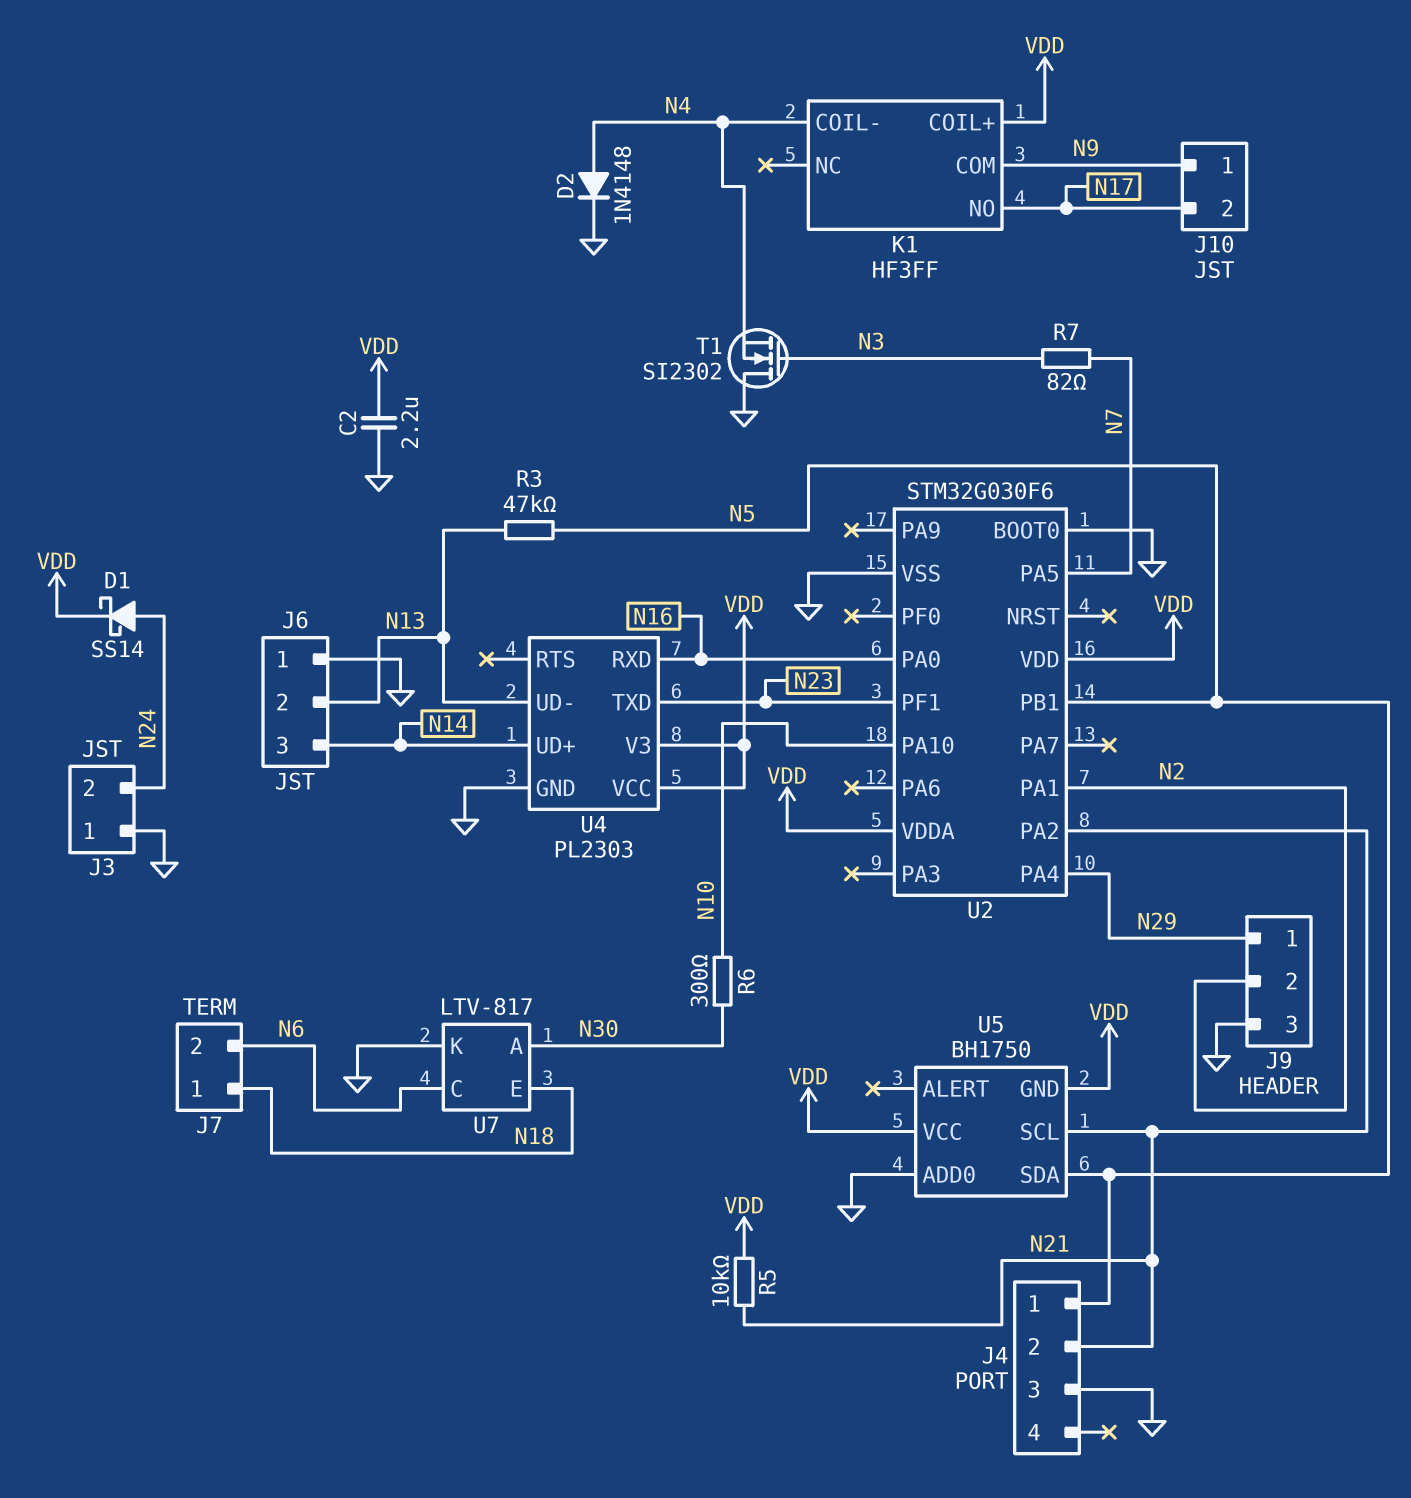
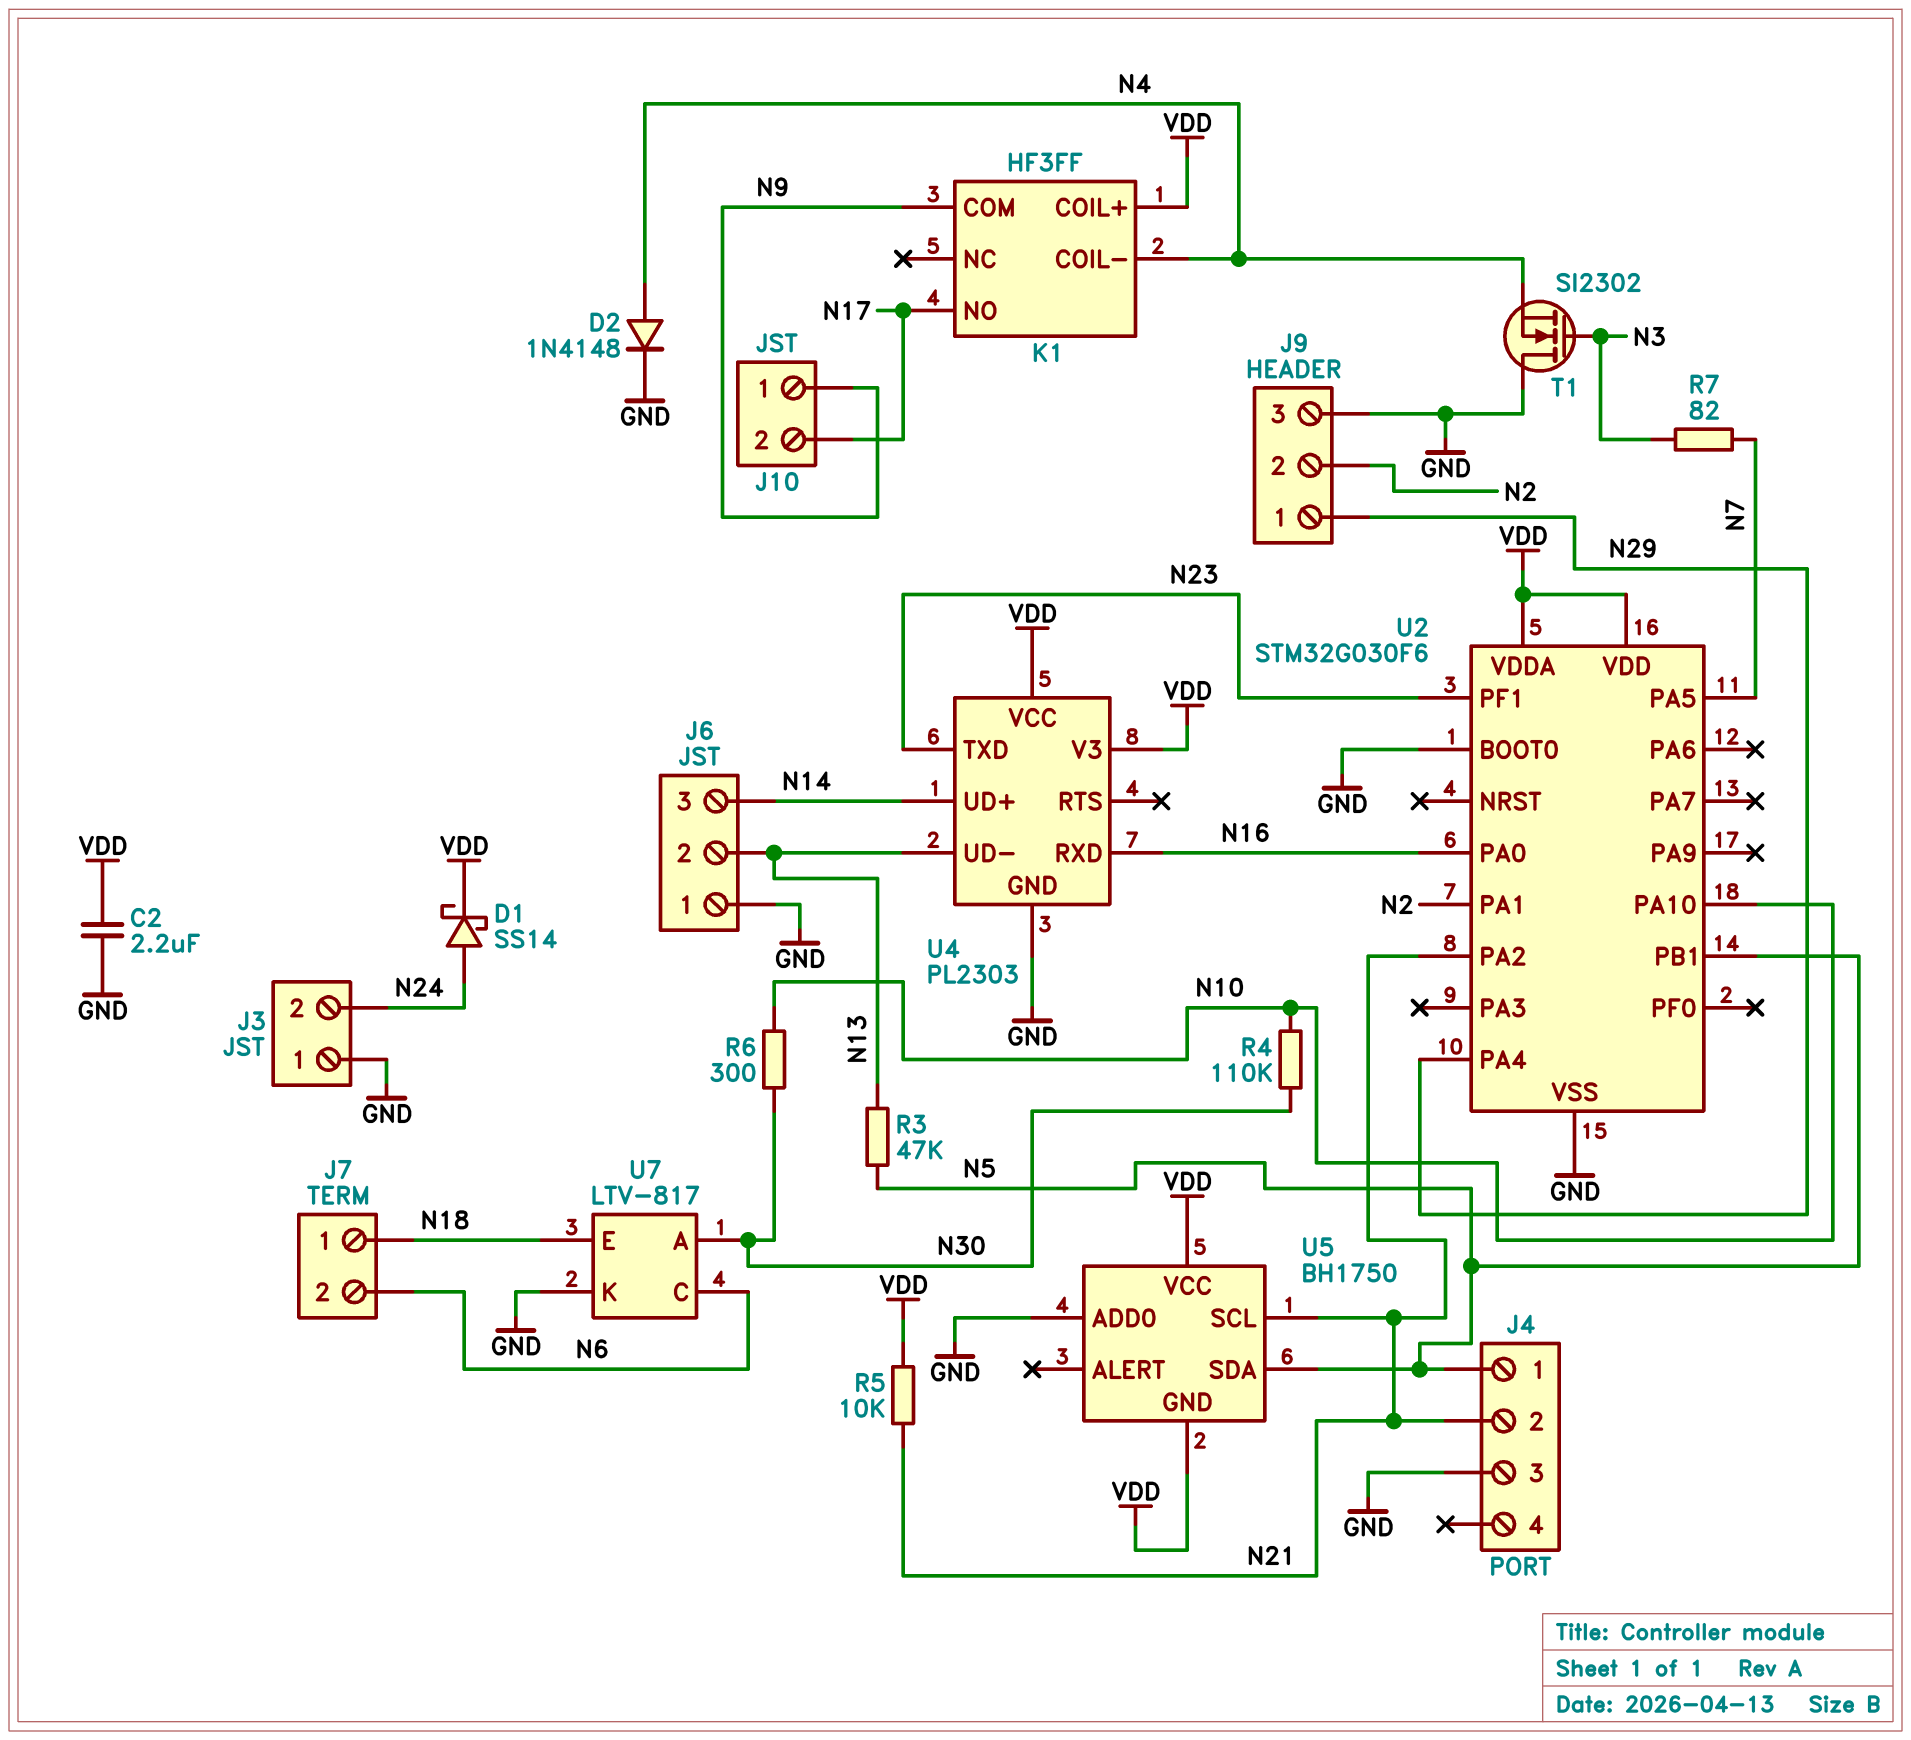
R4: none -> 110k (N10, N30)

